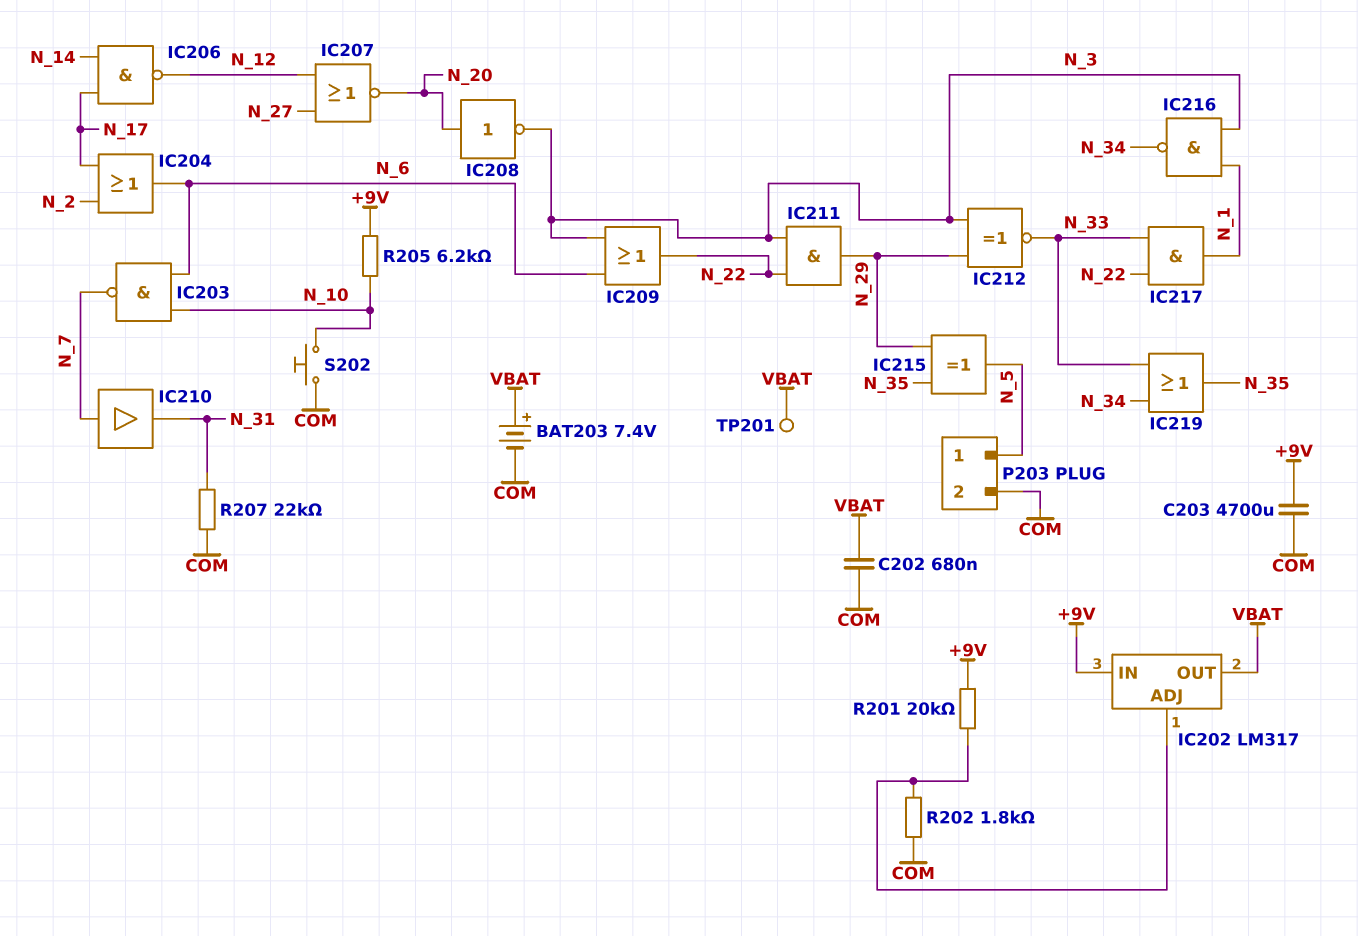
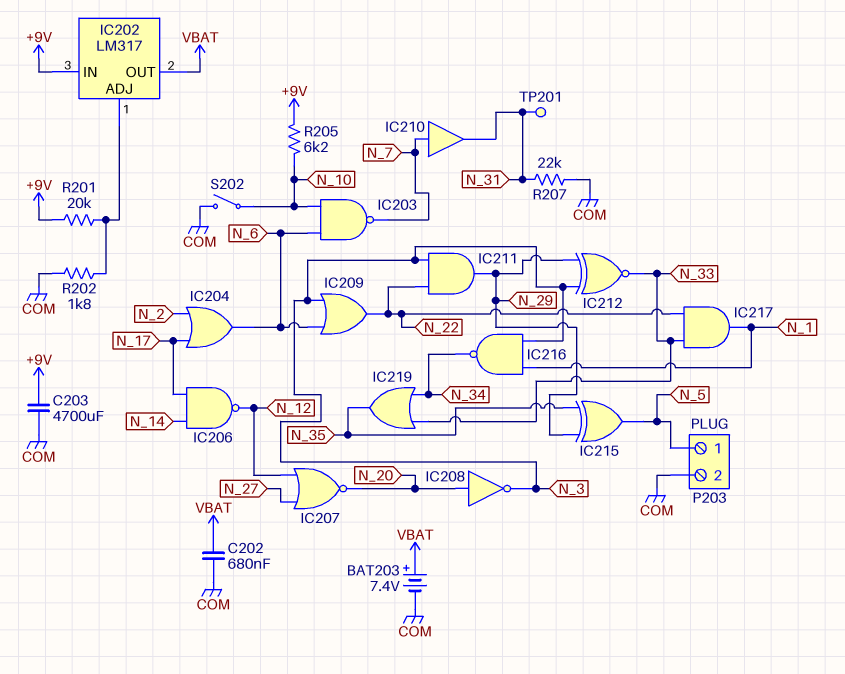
S202: button (COM, N_10) -> switch (COM, N_10)
TP201: test point (VBAT) -> test point (N_31)

